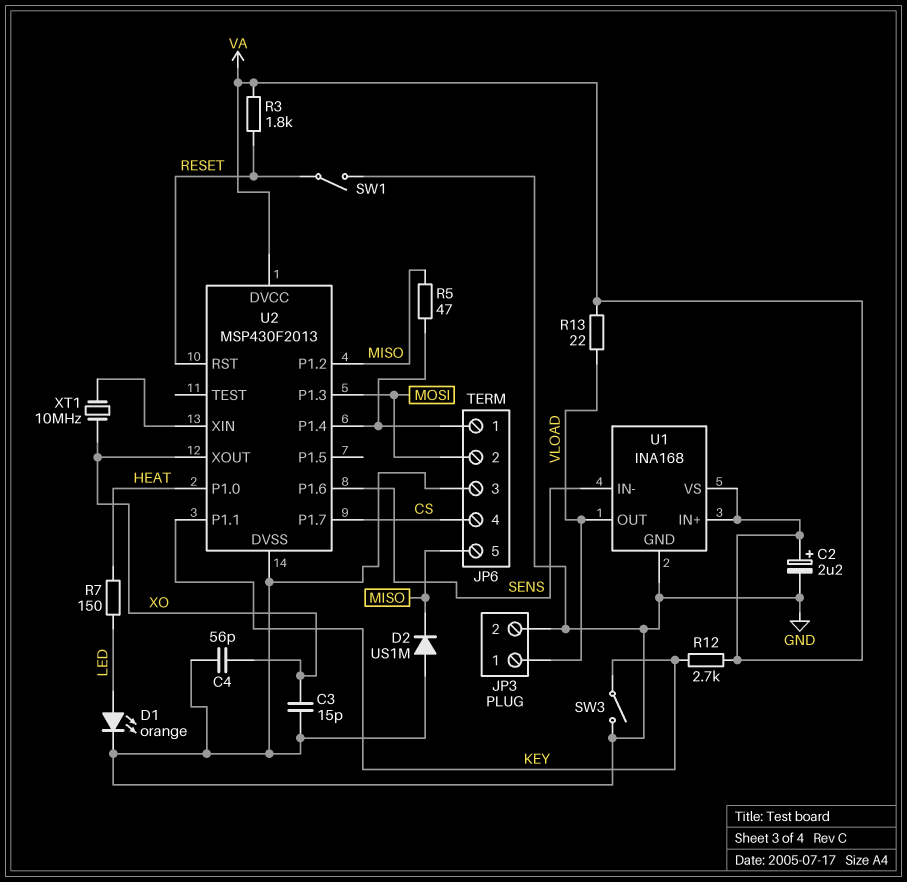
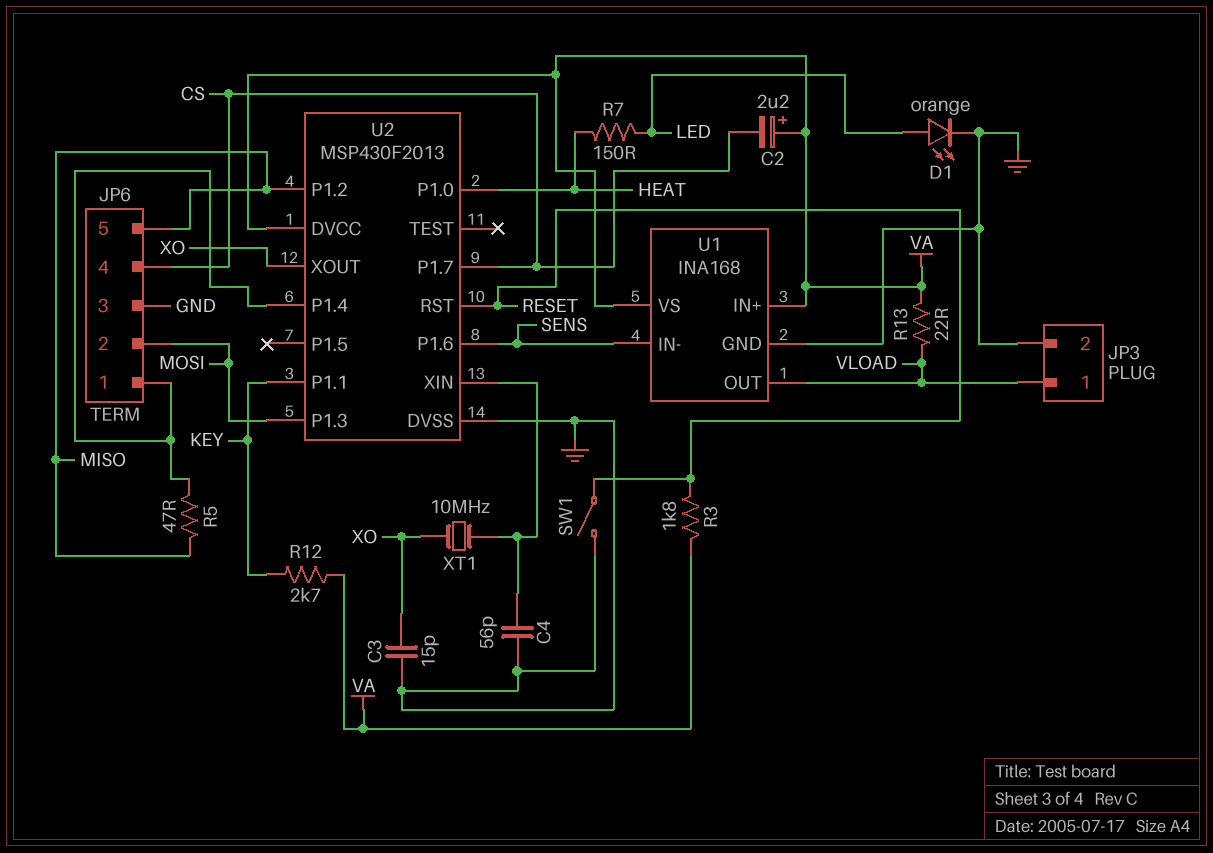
C2: 2.2uF (plus VA, minus GND) -> 2.2uF (plus VA, minus CS)
C4: 56pF (GND, XO) -> 56pF (GND, U2/XIN)
D2: diode US1M (A GND, K MISO) -> none
SW3: switch (GND, KEY) -> none

